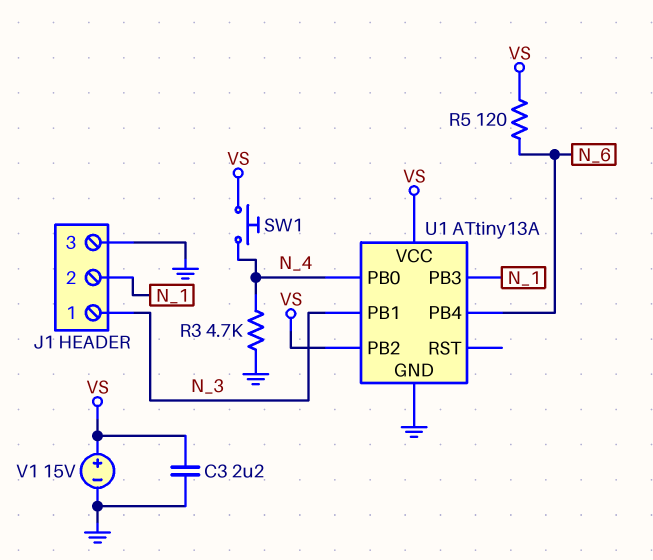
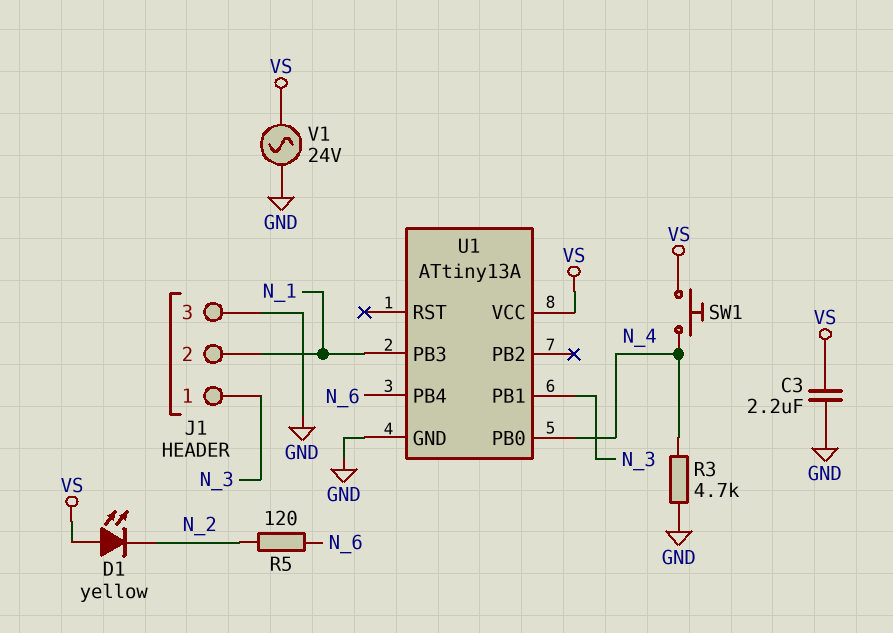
D1: none -> LED yellow (A VS, K N_2)
R5: 120 (N_6, VS) -> 120 (N_2, N_6)
U1 pin PB2: VS -> none
V1: 15V (plus VS, minus GND) -> AC 24V (GND, VS)

